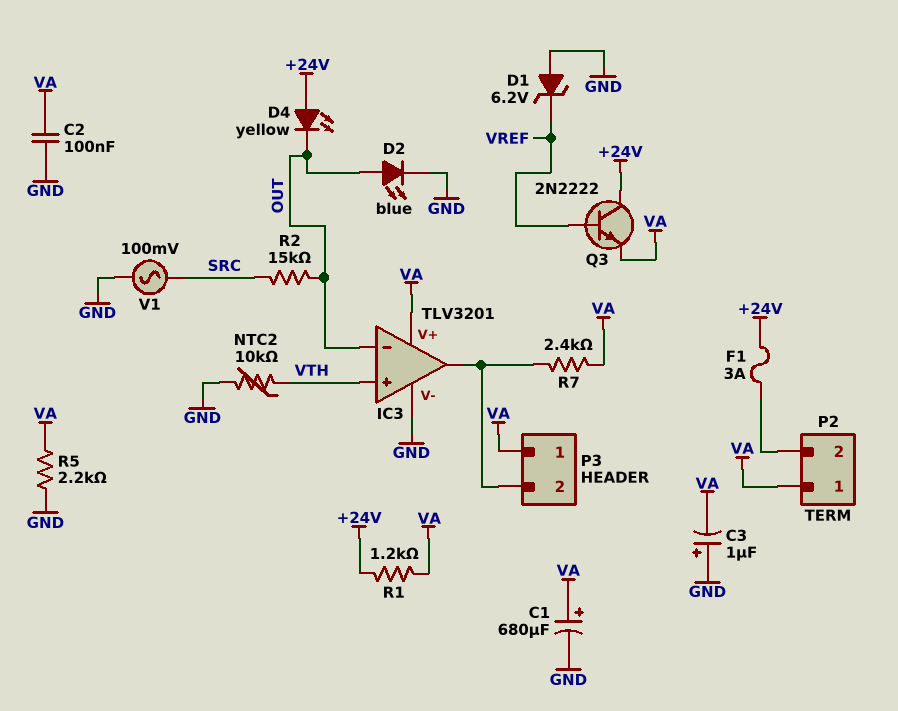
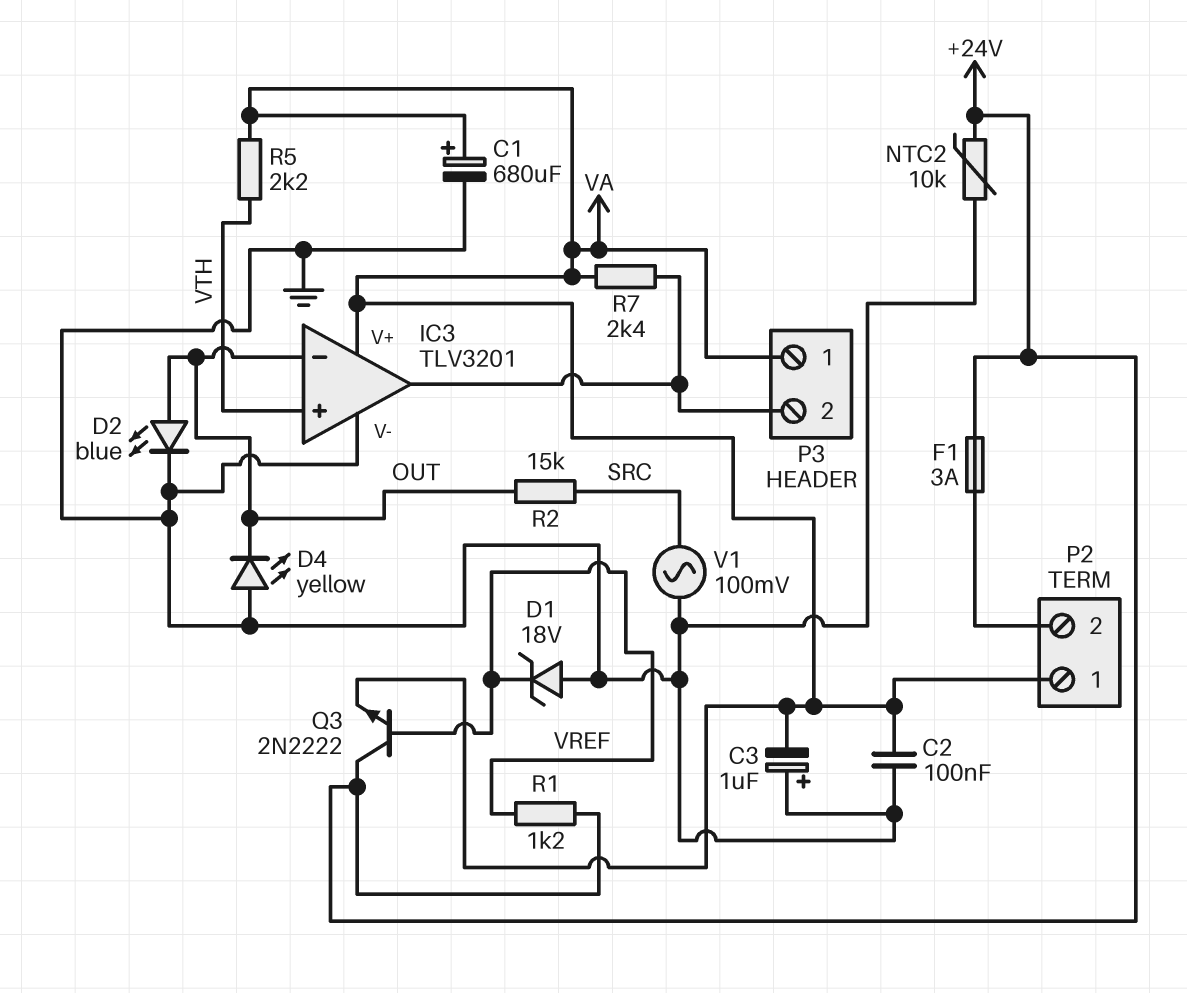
D1: zener 6.2V (A GND, K VREF) -> zener 18V (A GND, K VREF)
D4: LED yellow (A +24V, K OUT) -> LED yellow (A GND, K OUT)
NTC2: 10k (GND, VTH) -> 10k (+24V, GND)
R1: 1.2k (+24V, VA) -> 1.2k (+24V, VREF)
R5: 2.2k (GND, VA) -> 2.2k (VA, VTH)

